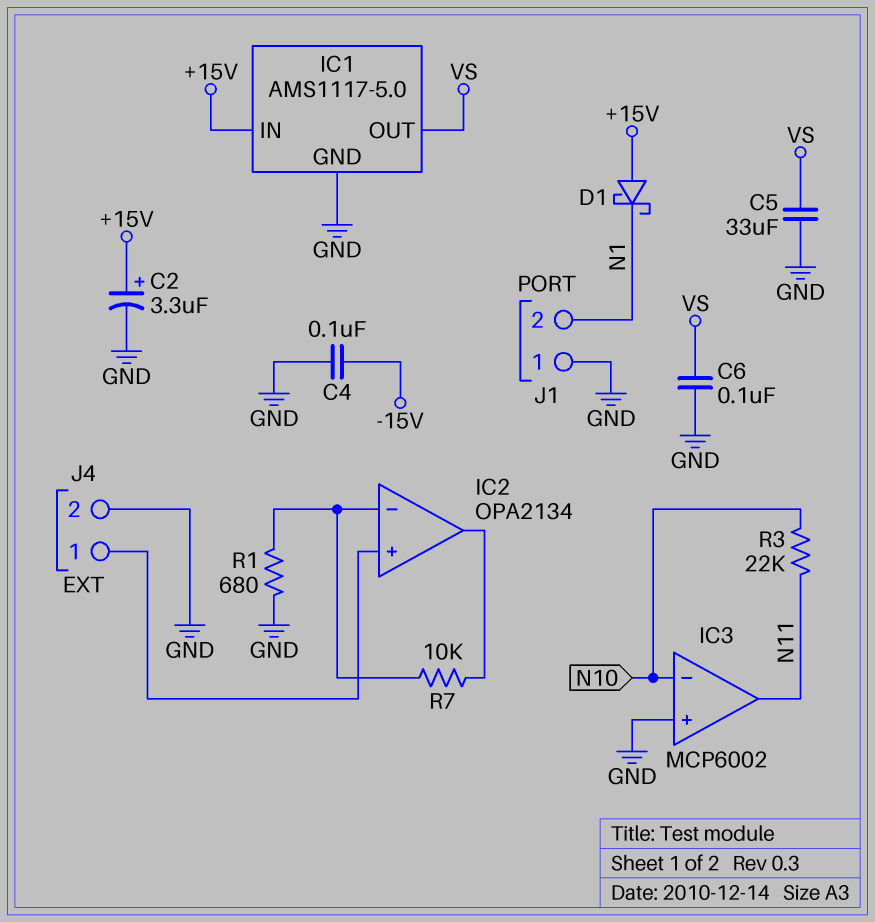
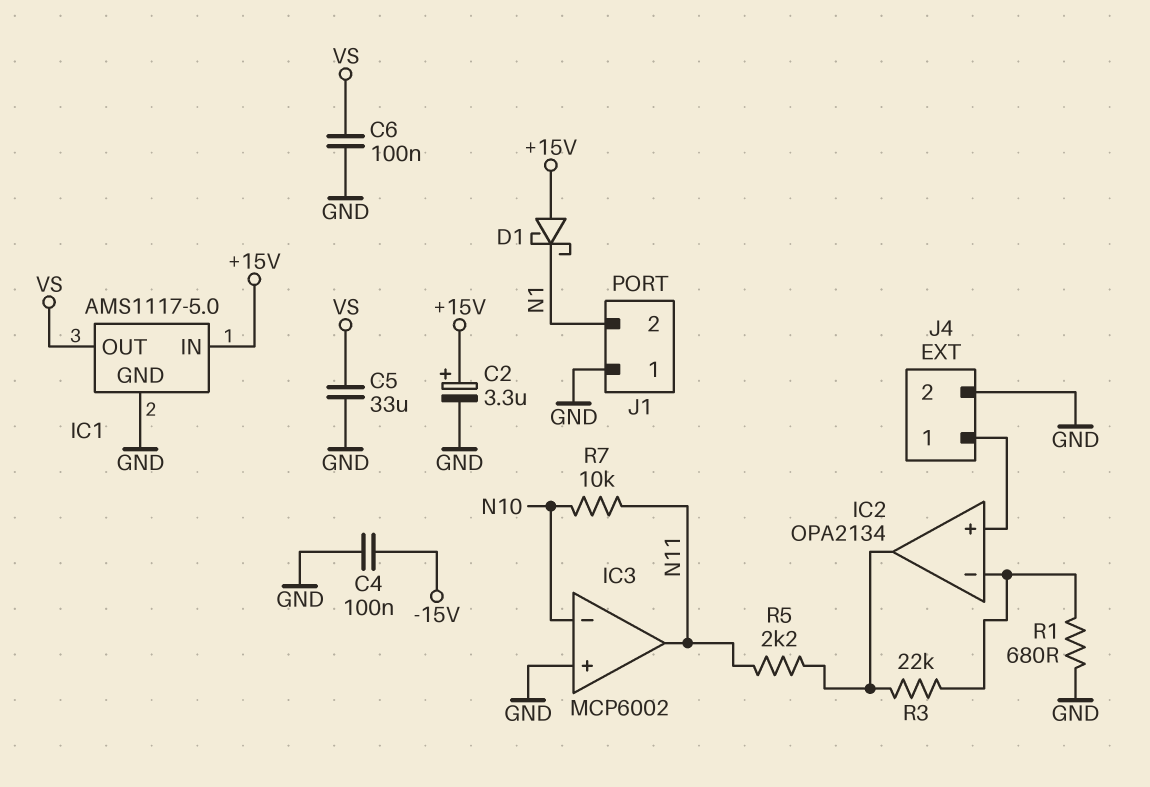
R3: 22k (N10, N11) -> 22k (IC2/in-, IC2/out)
R5: none -> 2.2k (IC2/out, N11)
R7: 10k (IC2/in-, IC2/out) -> 10k (N10, N11)

